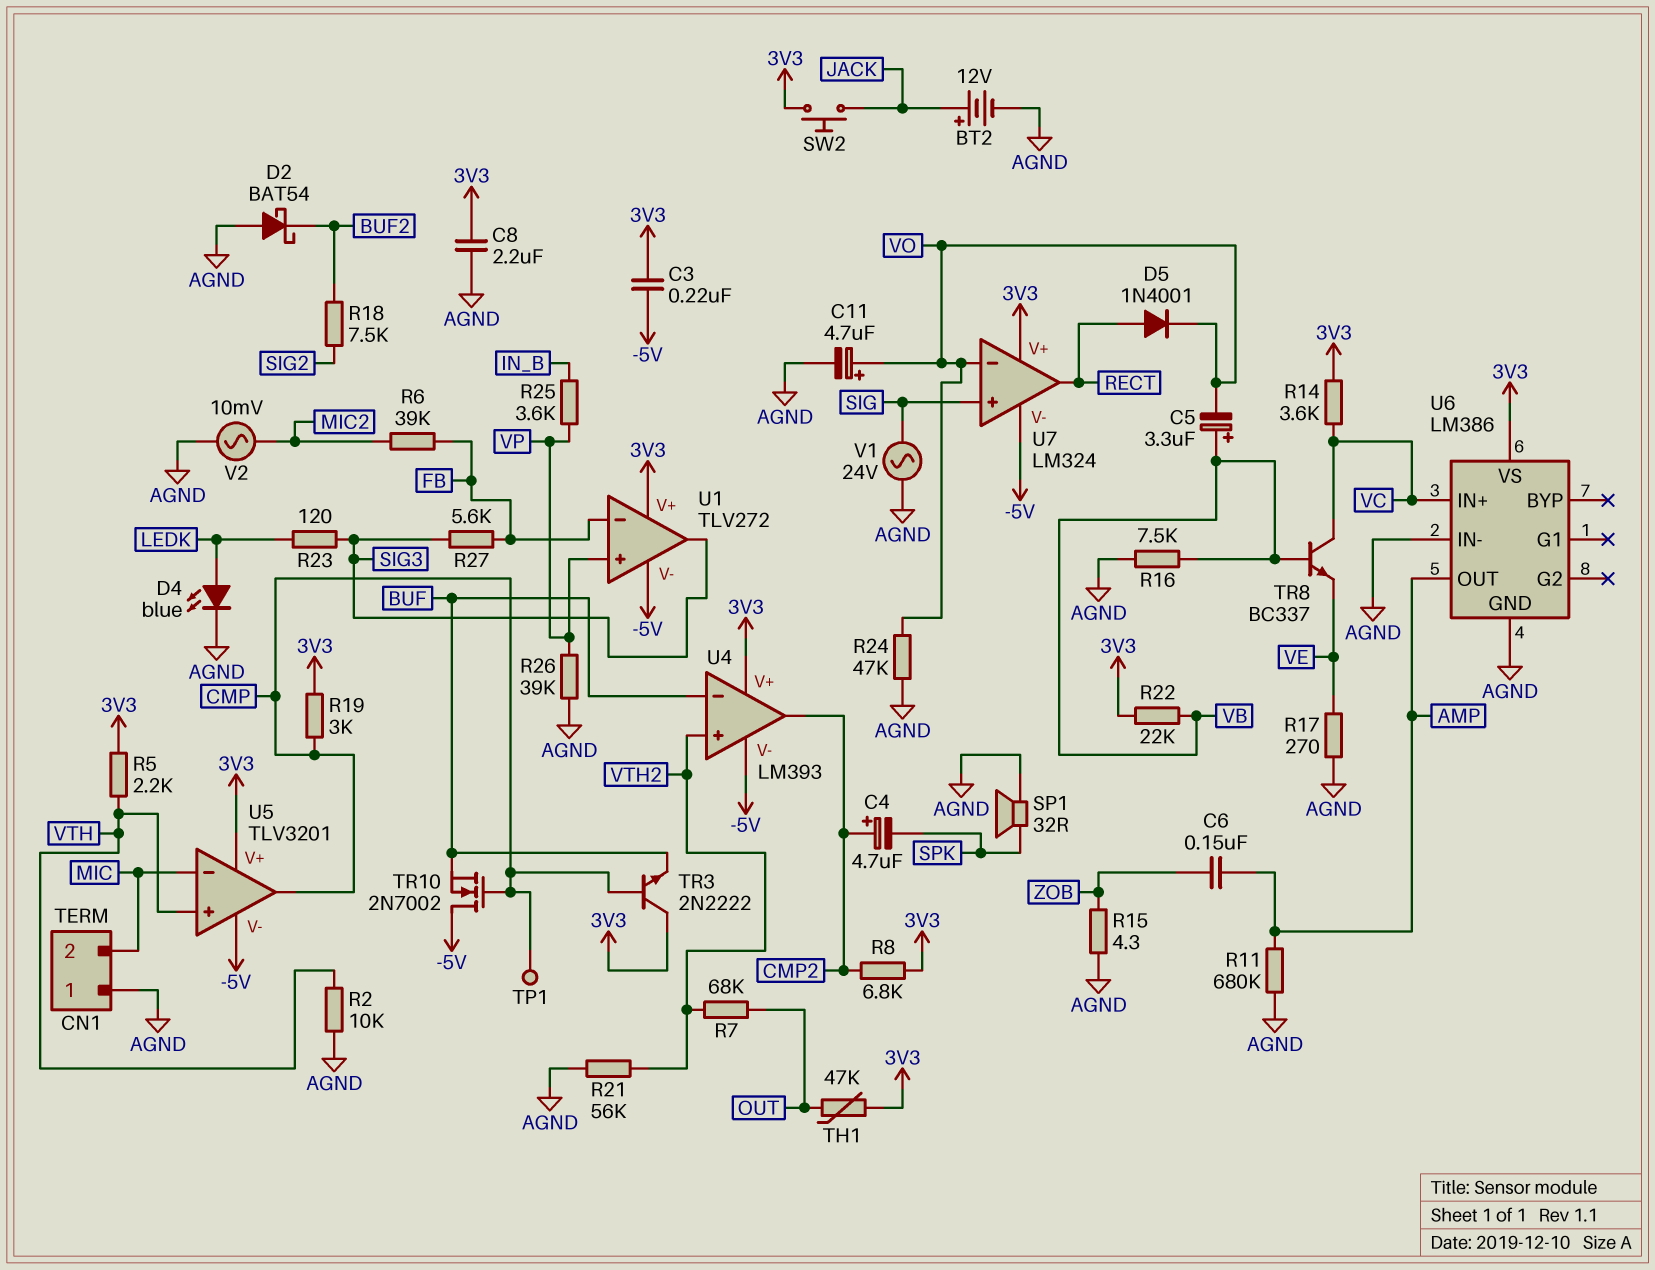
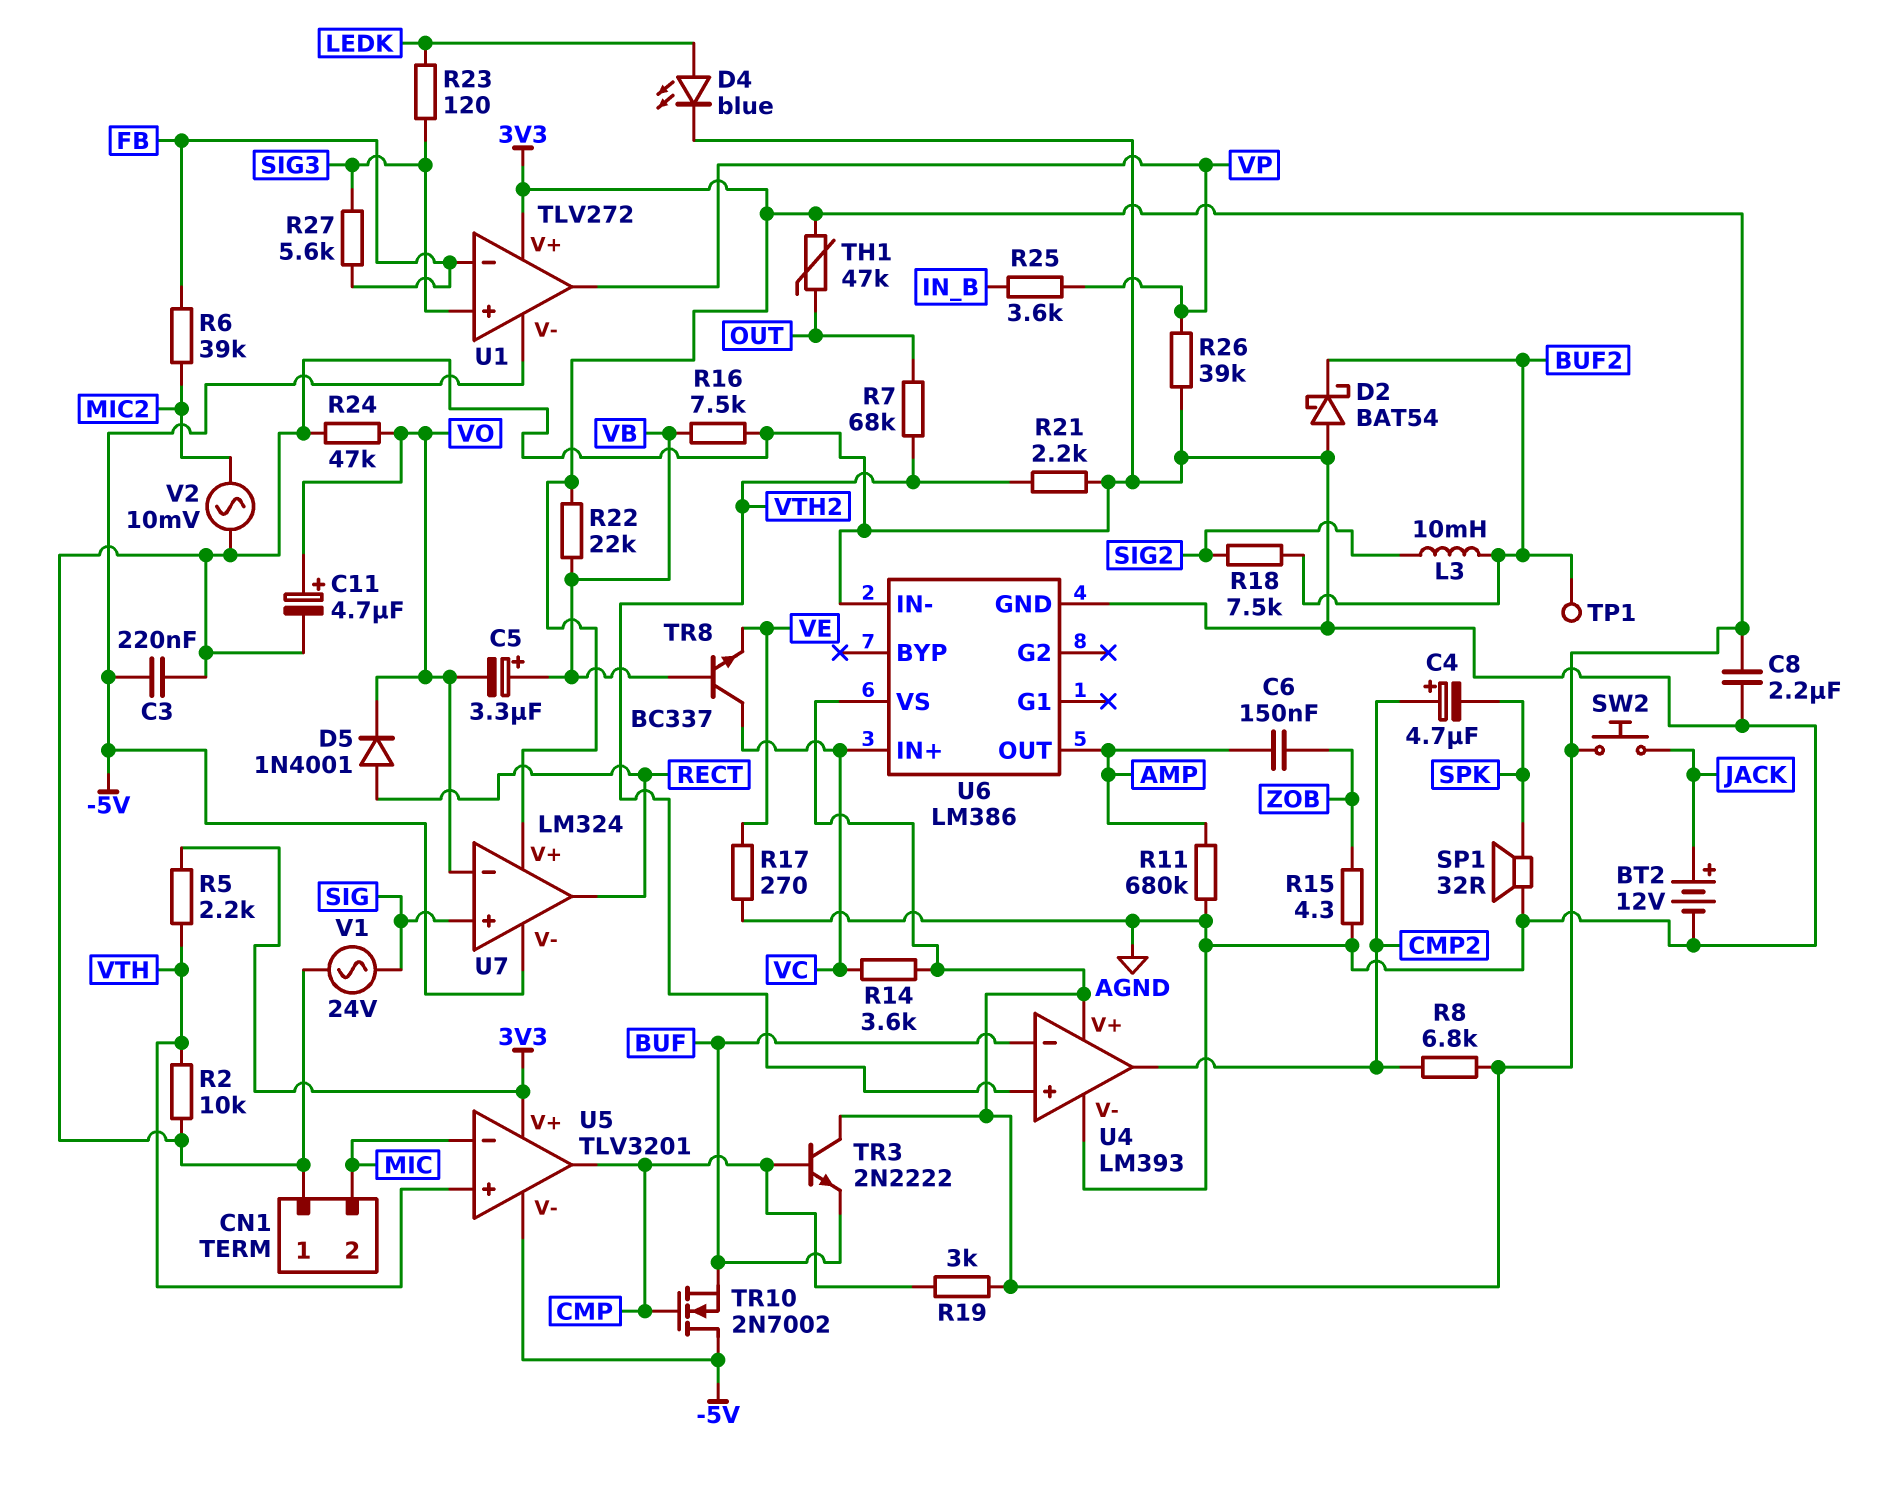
C3: 220nF (-5V, 3V3) -> 220nF (-5V, AGND)
L3: none -> 10mH (BUF2, SIG2)
R21: 56k (AGND, VTH2) -> 2.2k (AGND, VTH2)
TP1: test point (CMP) -> test point (BUF2)
U1 pin in+: VP -> SIG3
U1 pin out: SIG3 -> VP
U4 pin V-: -5V -> AGND

